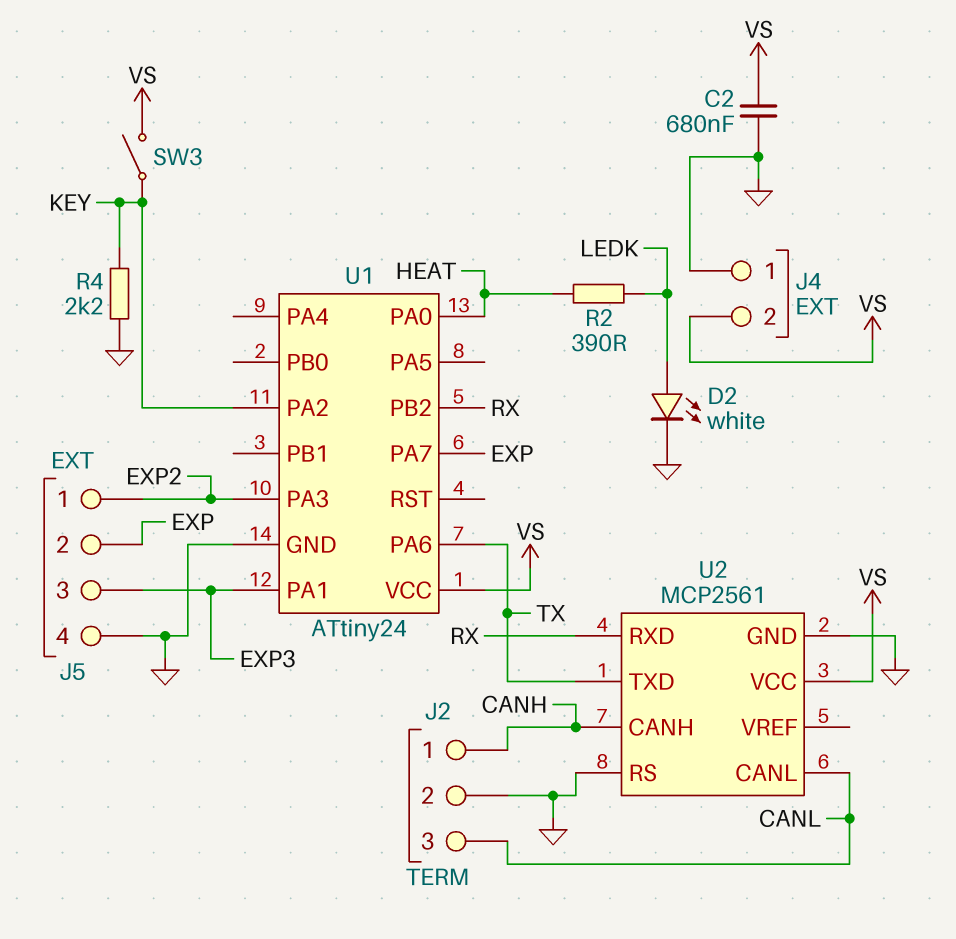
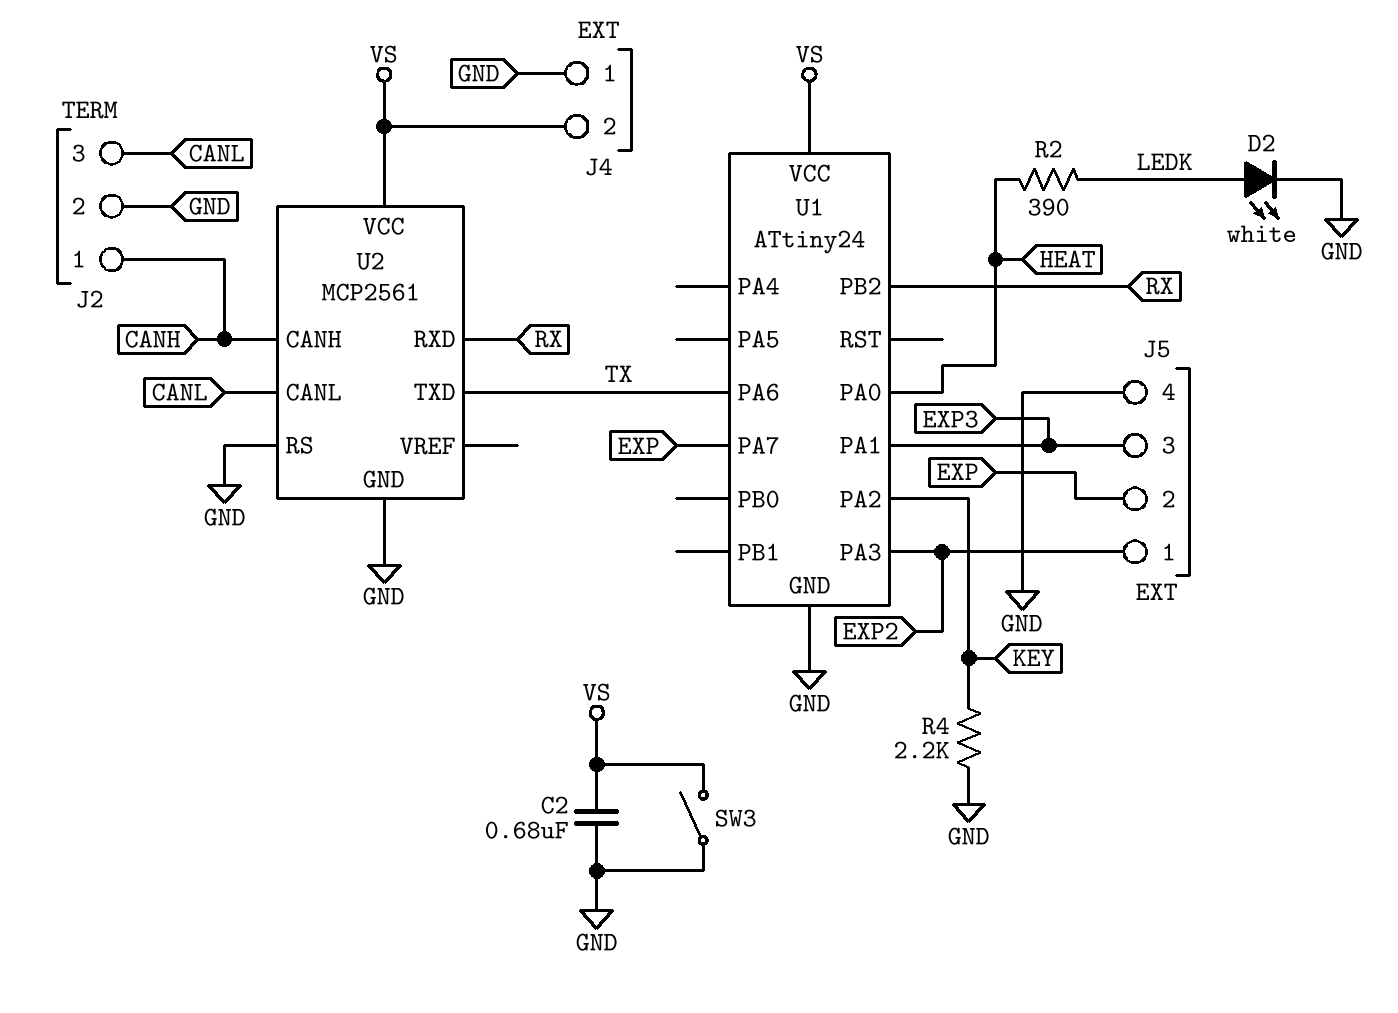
SW3: switch (KEY, VS) -> switch (GND, VS)

